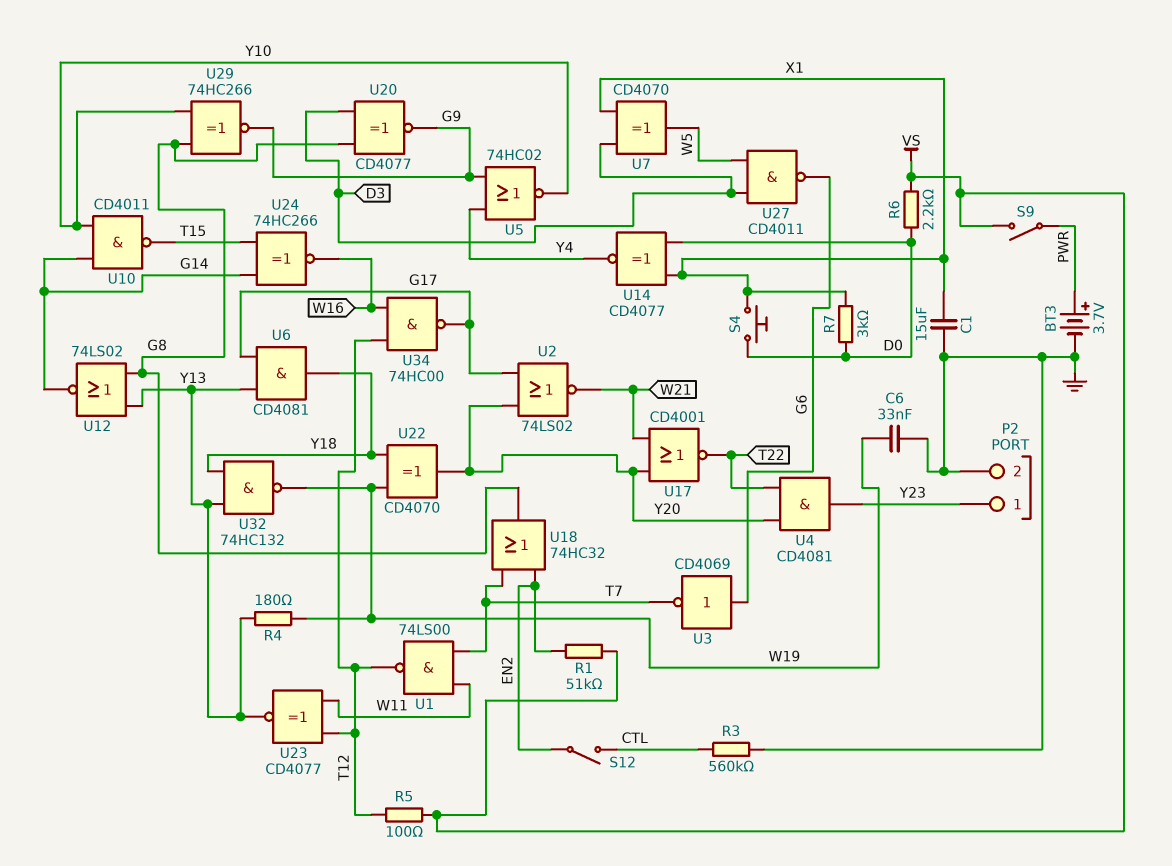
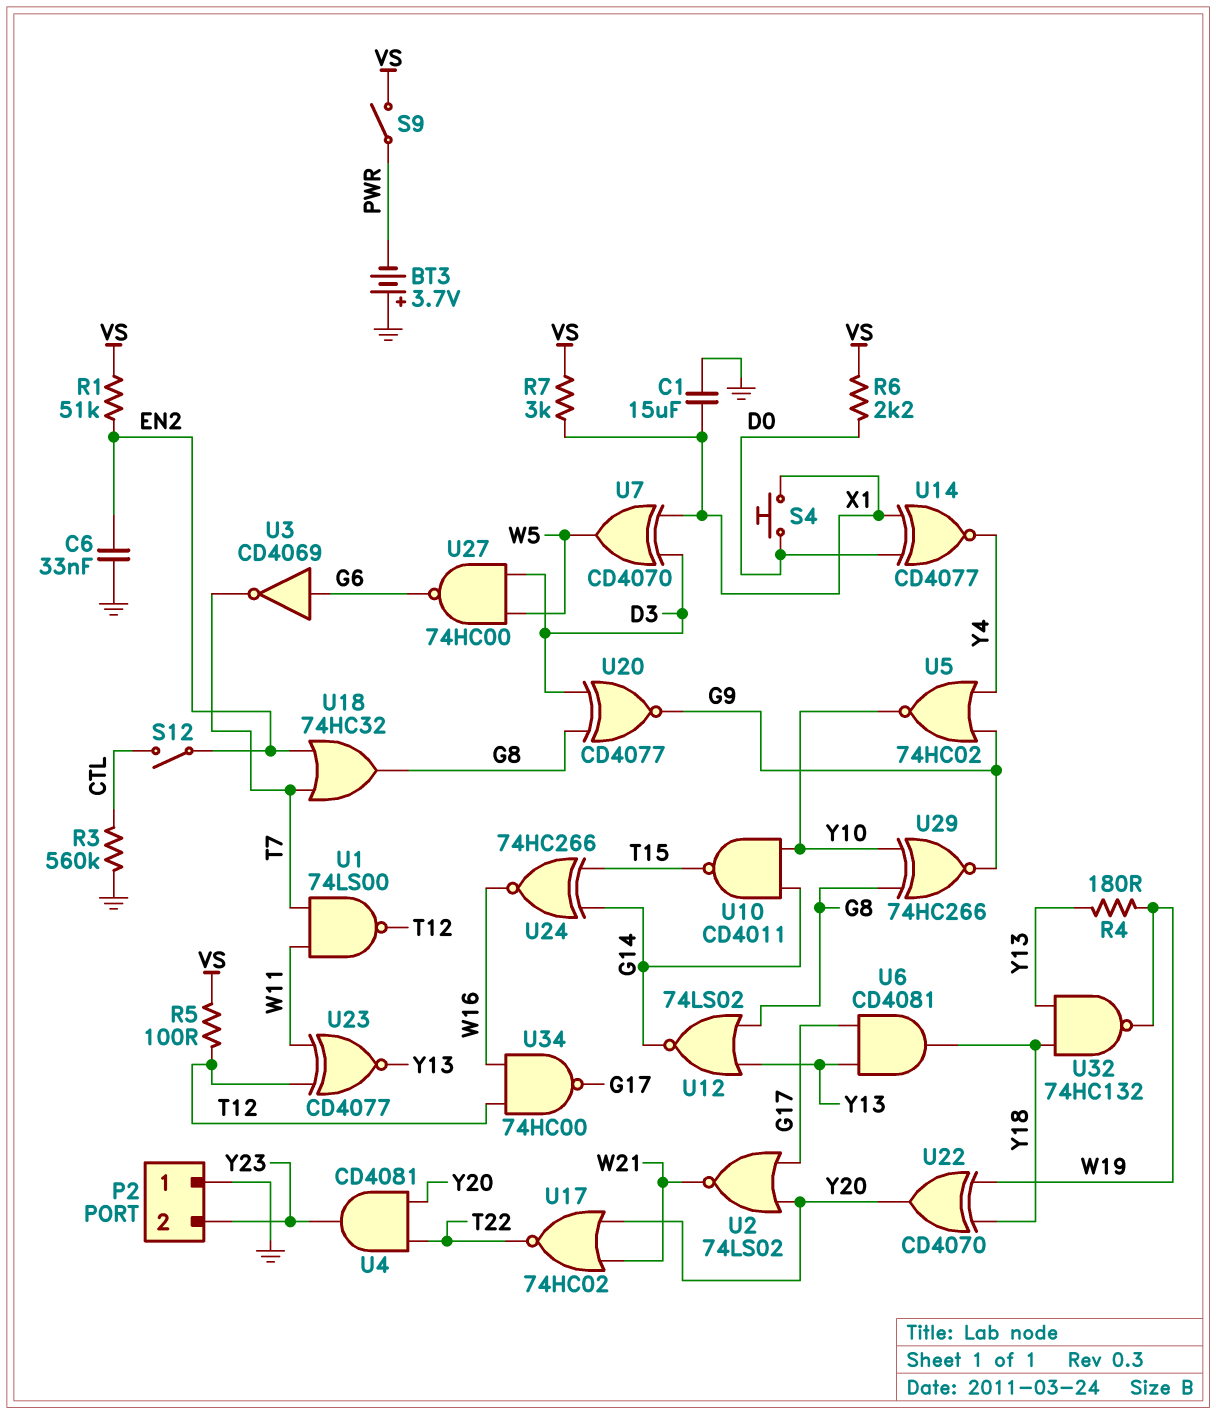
BT3: 3.7V (plus PWR, minus GND) -> 3.7V (plus GND, minus PWR)
C6: 33nF (GND, W19) -> 33nF (EN2, GND)
P2 pin 1: Y23 -> GND
P2 pin 2: GND -> Y23
R7: 3k (D0, X1) -> 3k (VS, X1)
U17: NOR CD4001 (in W21, in Y20, out T22) -> NOR 74HC02 (in W21, in Y20, out T22)
U27: NAND CD4011 (in D3, in W5, out G6) -> NAND 74HC00 (in D3, in W5, out G6)

